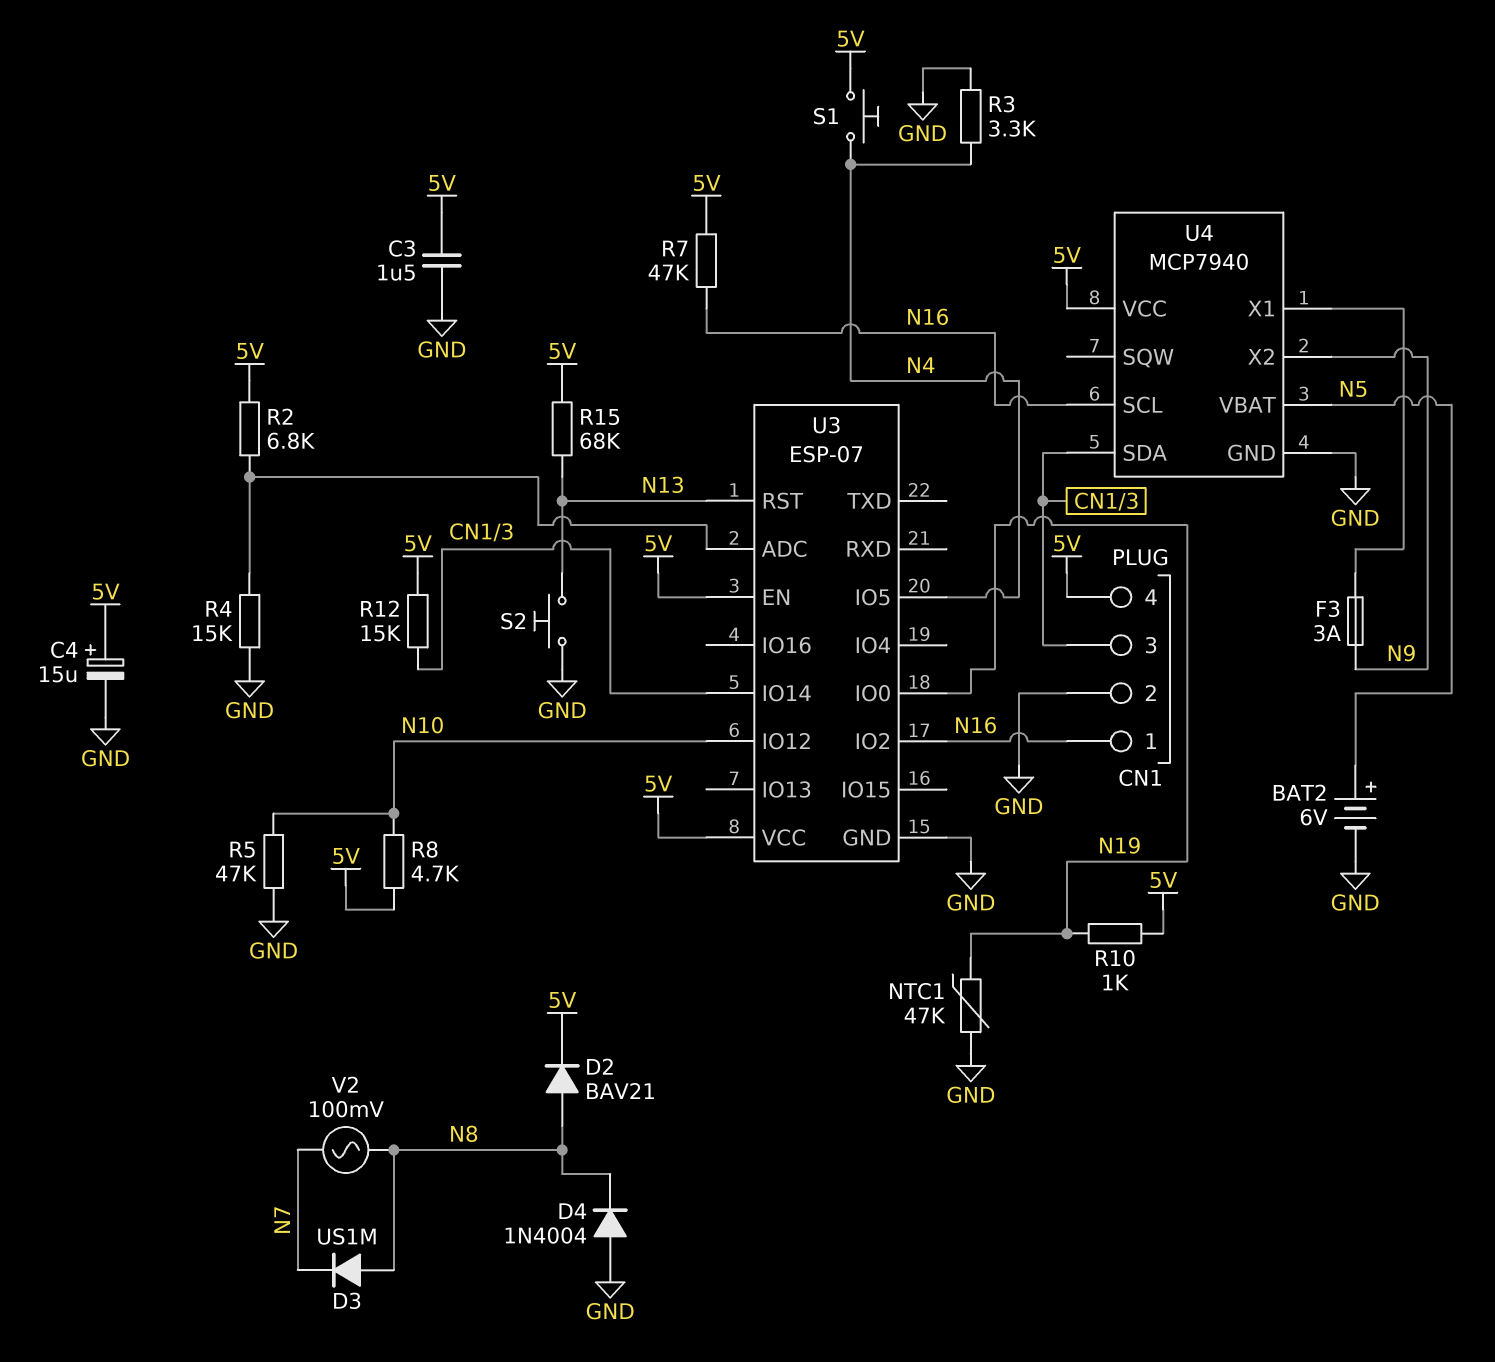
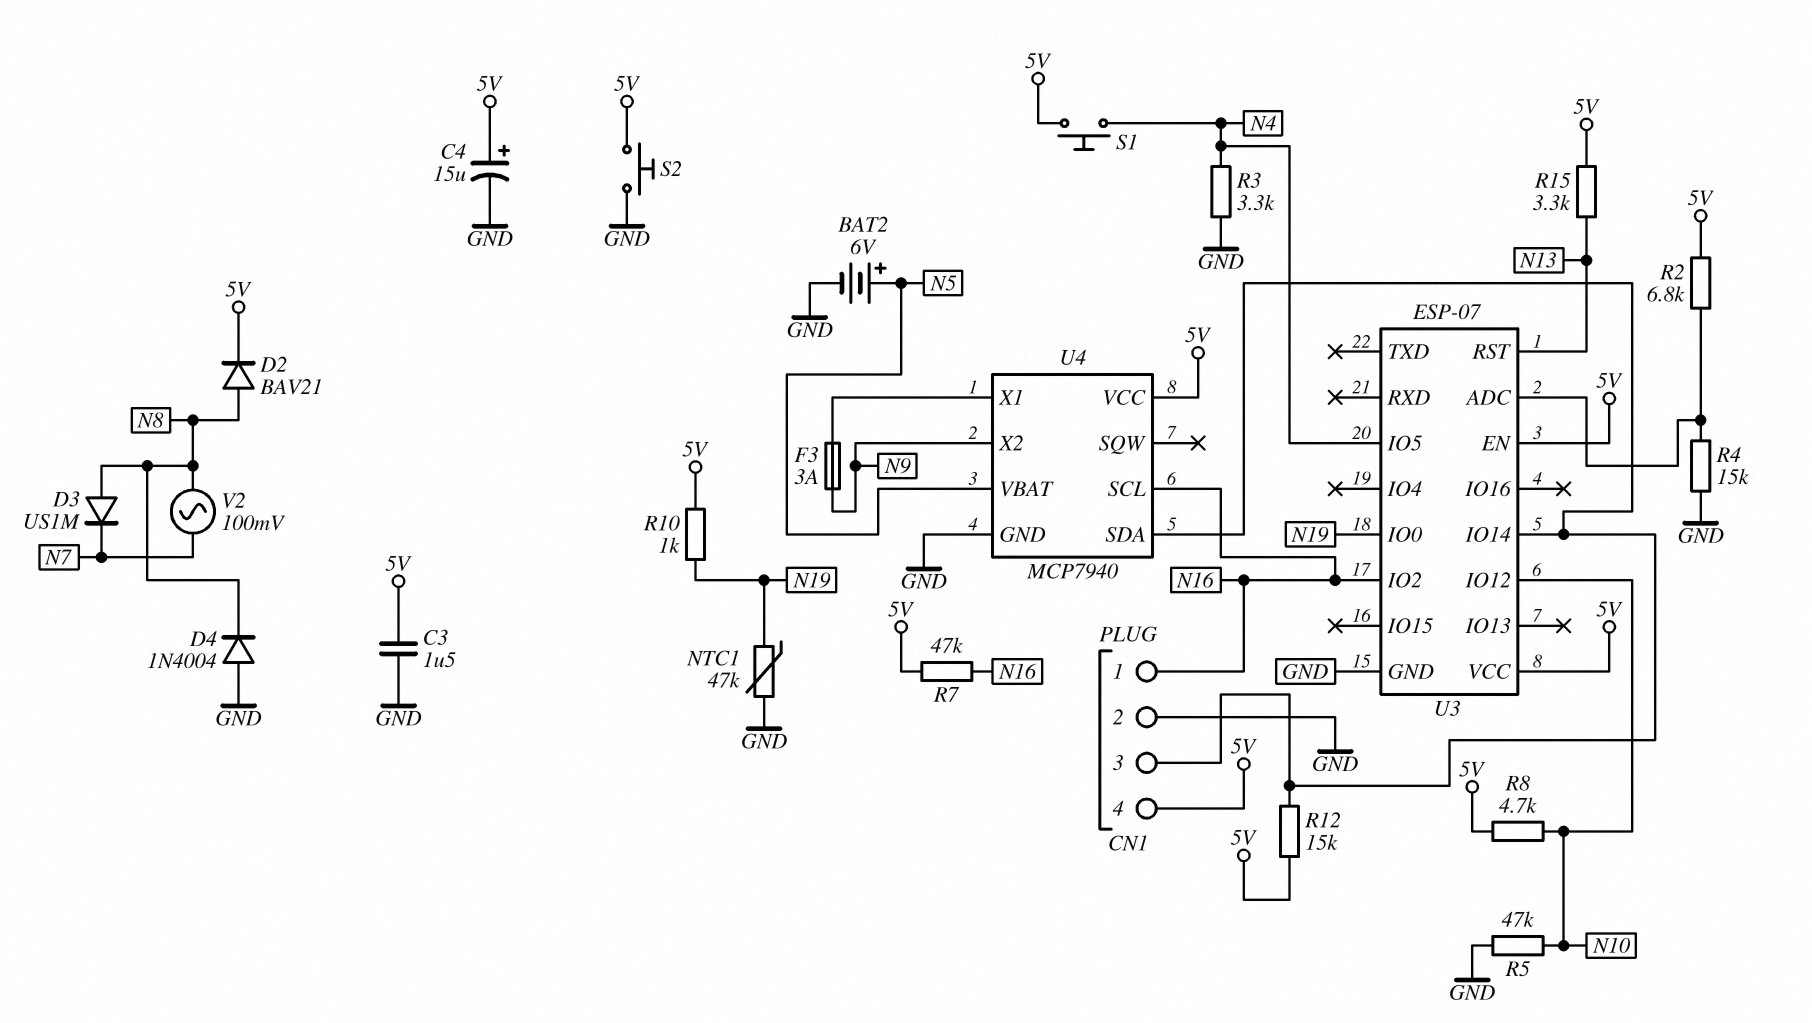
R15: 68k (5V, N13) -> 3.3k (5V, N13)
S2: button (GND, N13) -> button (5V, GND)

